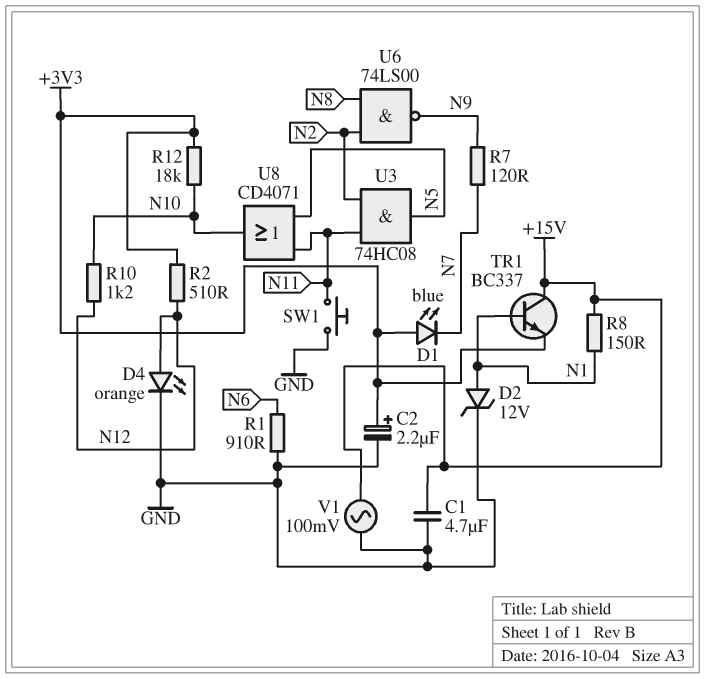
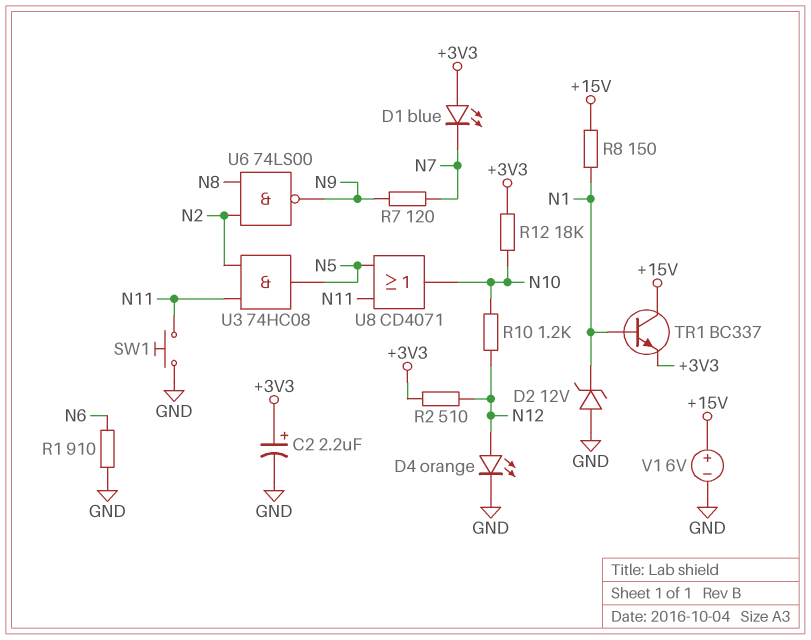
C1: 4.7uF (+15V, GND) -> none
D2: zener 12V (A N1, K GND) -> zener 12V (A GND, K N1)
V1: AC 100mV (+15V, GND) -> 6V (plus +15V, minus GND)

